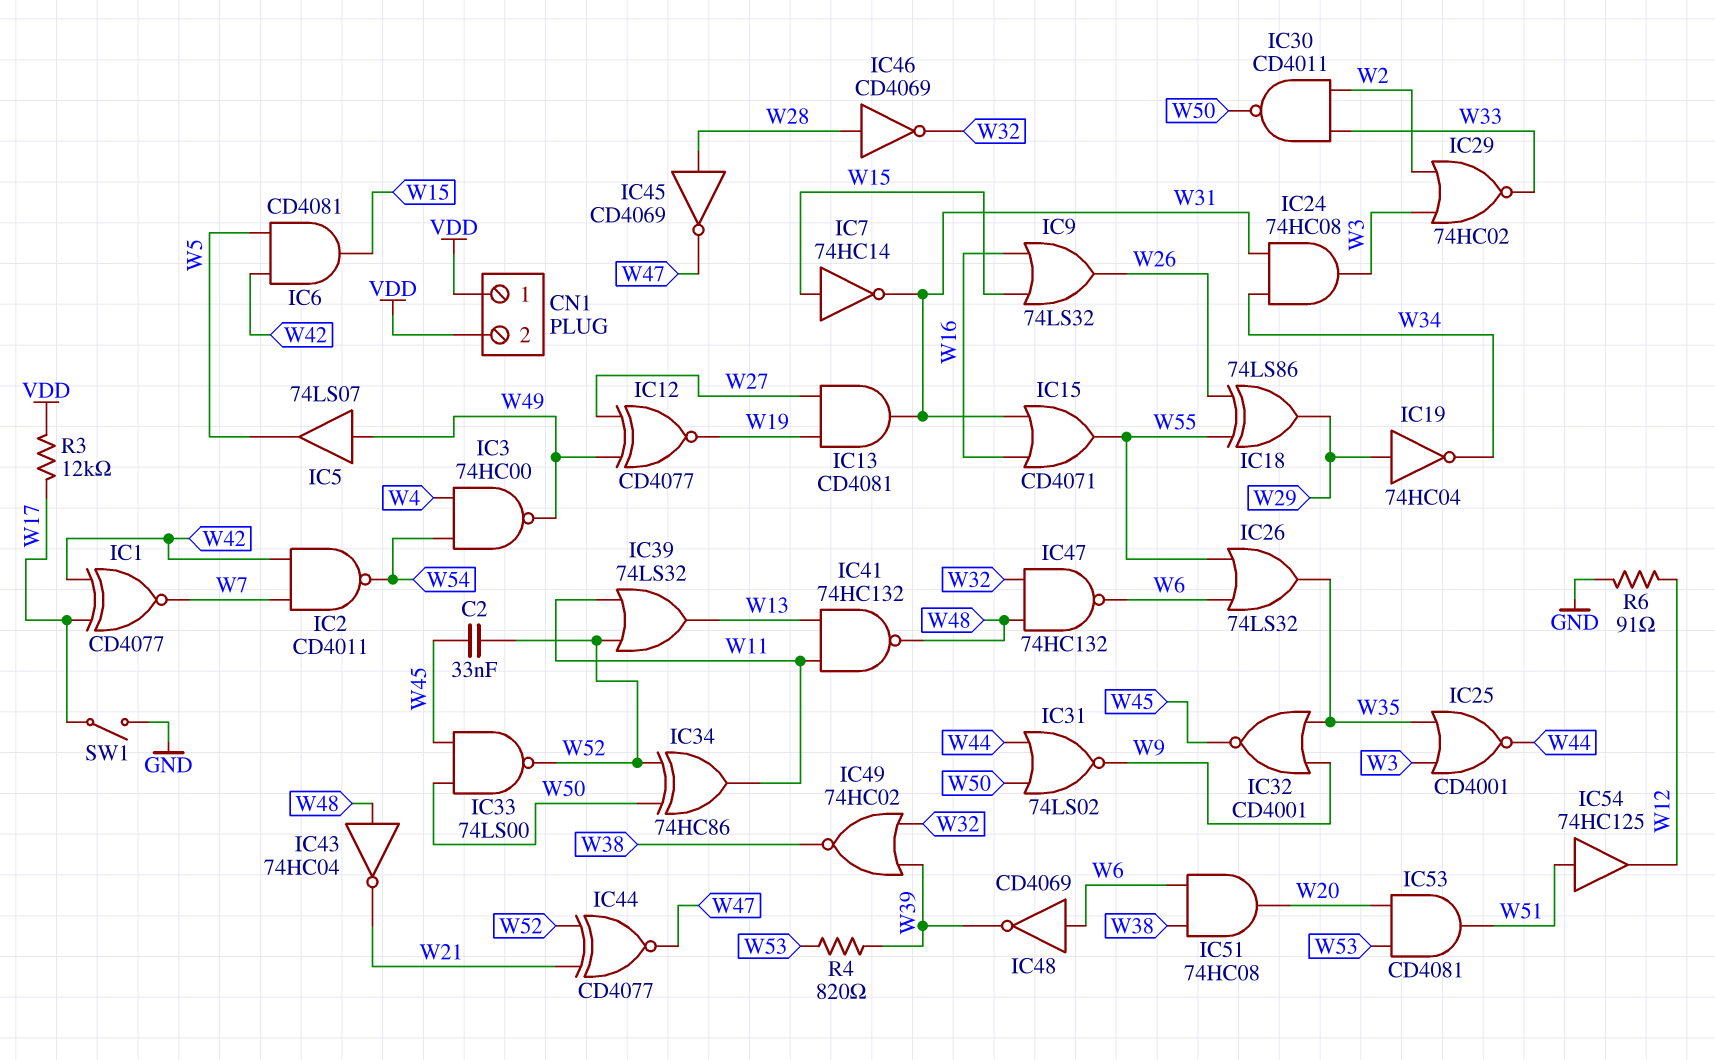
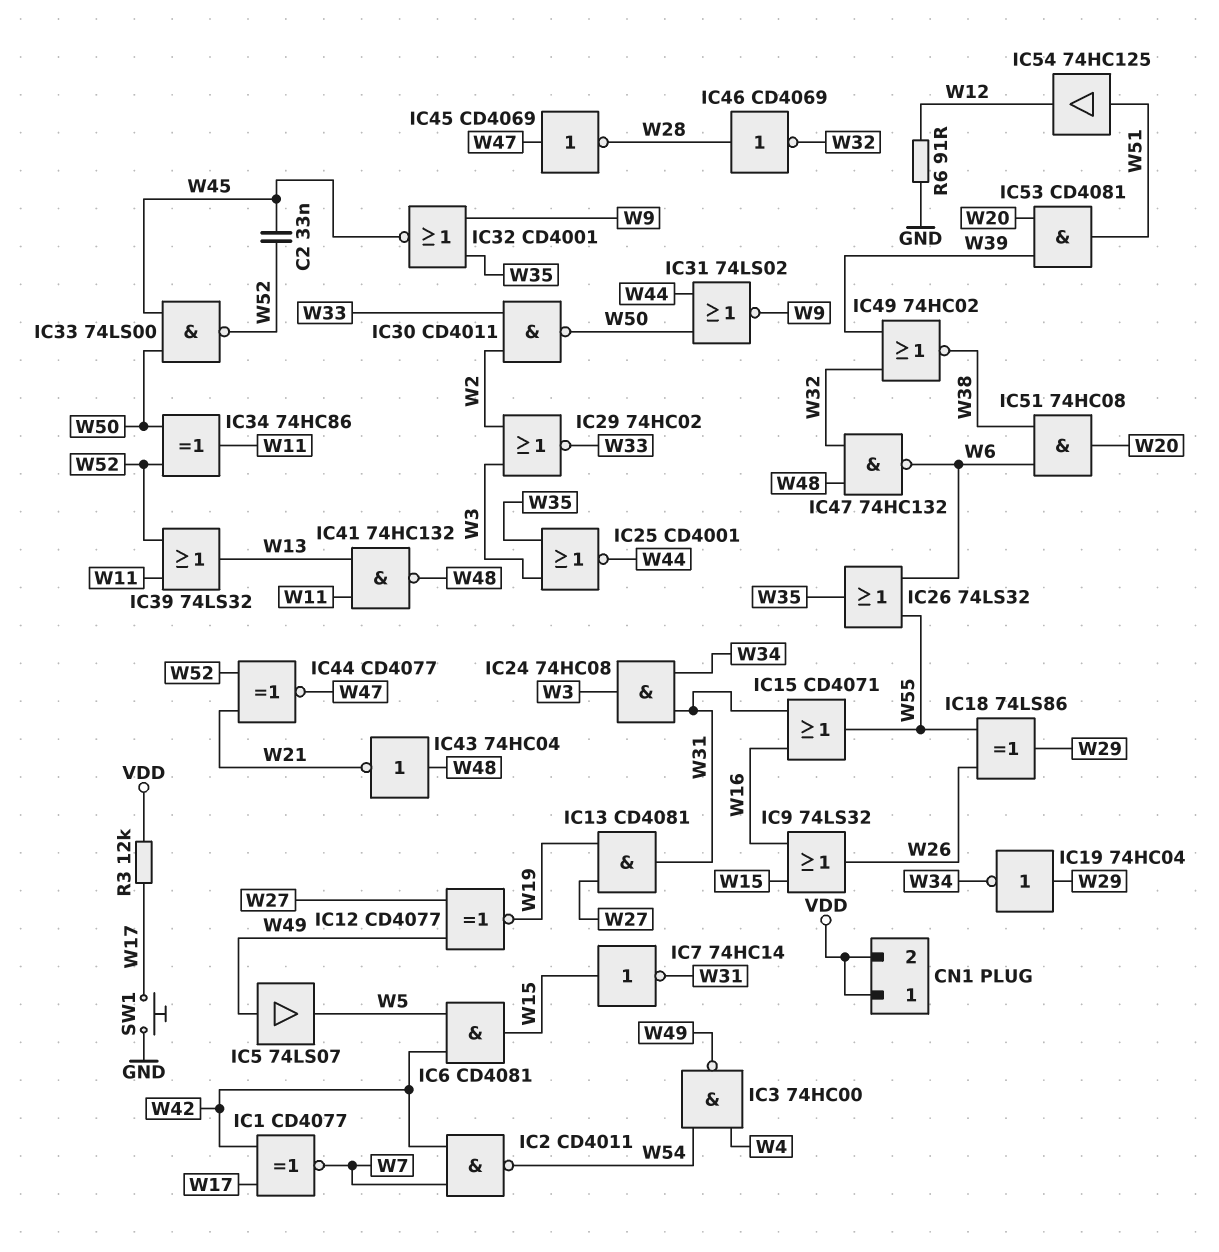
IC45: NOT CD4069 (in W28, out W47) -> NOT CD4069 (in W47, out W28)
IC48: NOT CD4069 (in W6, out W39) -> none
IC53: AND CD4081 (in W20, in W53, out W51) -> AND CD4081 (in W20, in W39, out W51)
R4: 820 (W39, W53) -> none
SW1: switch (GND, W17) -> button (GND, W17)

